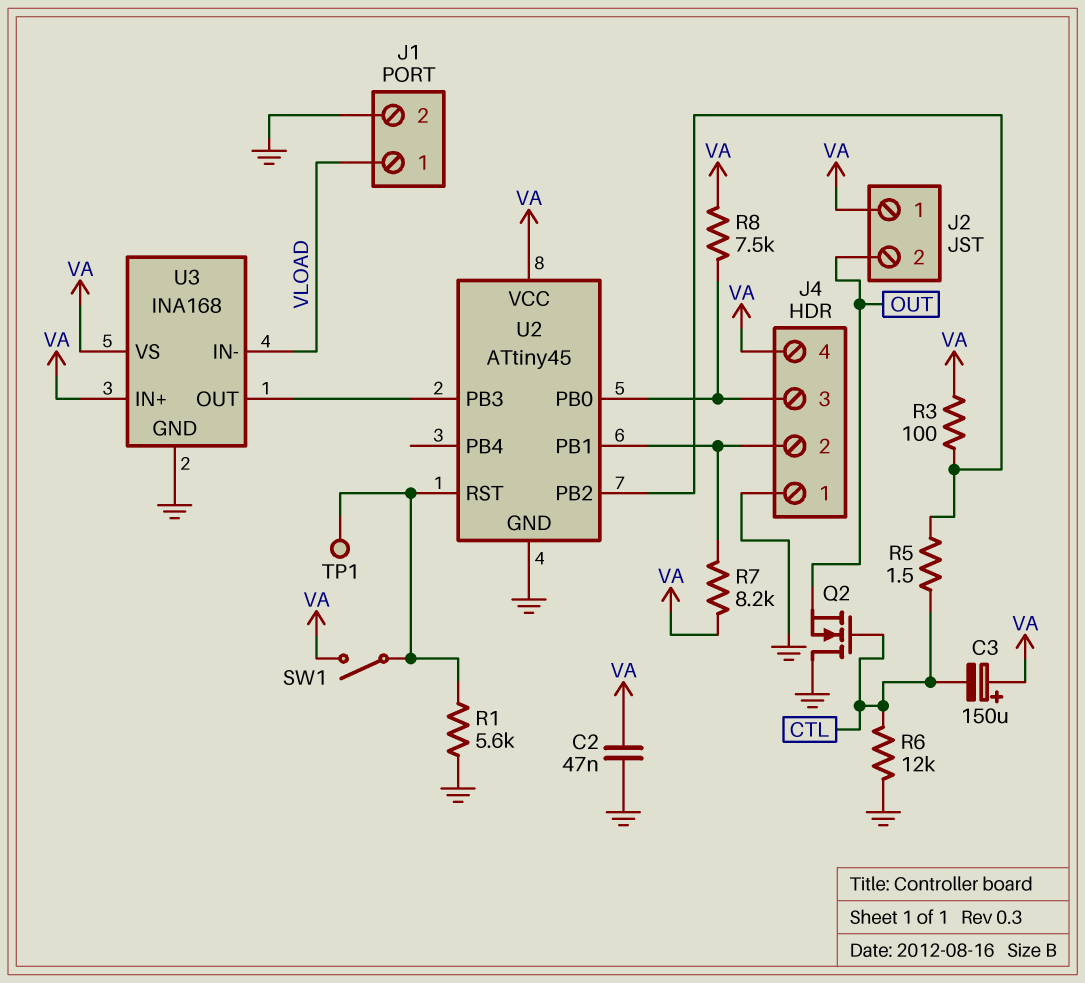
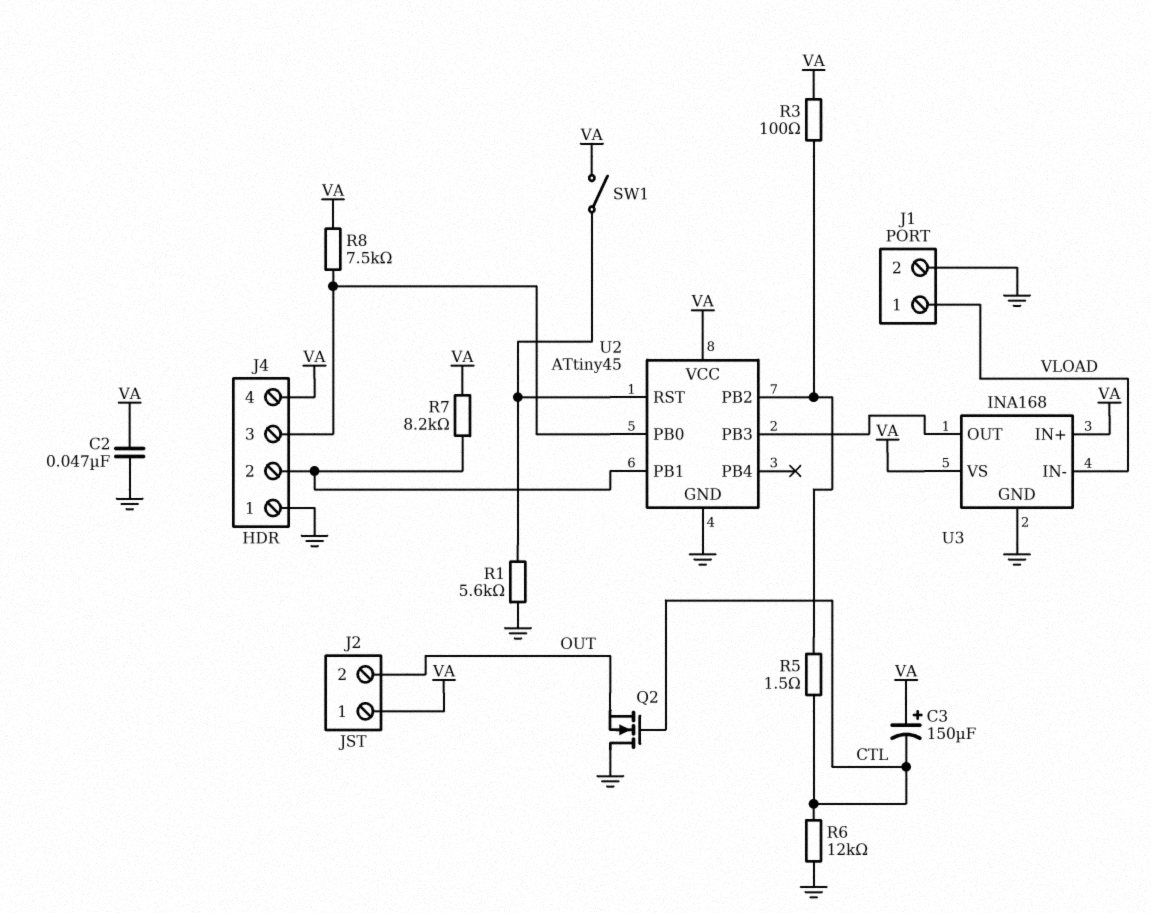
TP1: test point (U2/RST) -> none

